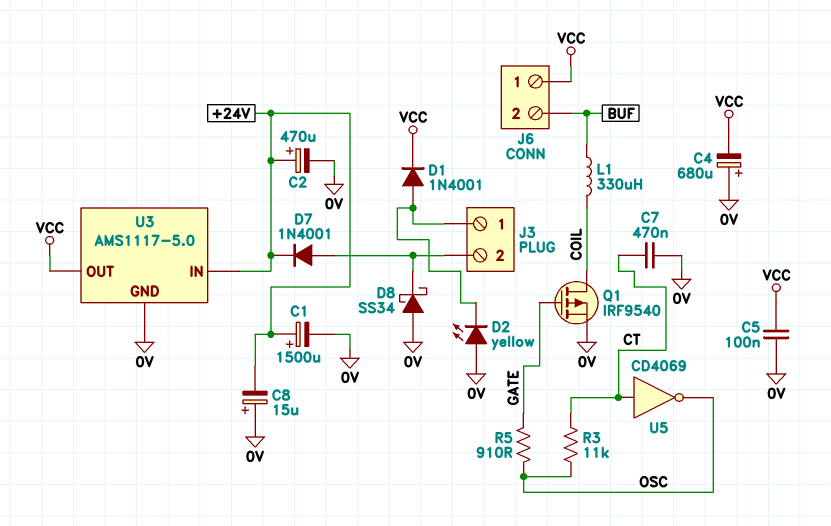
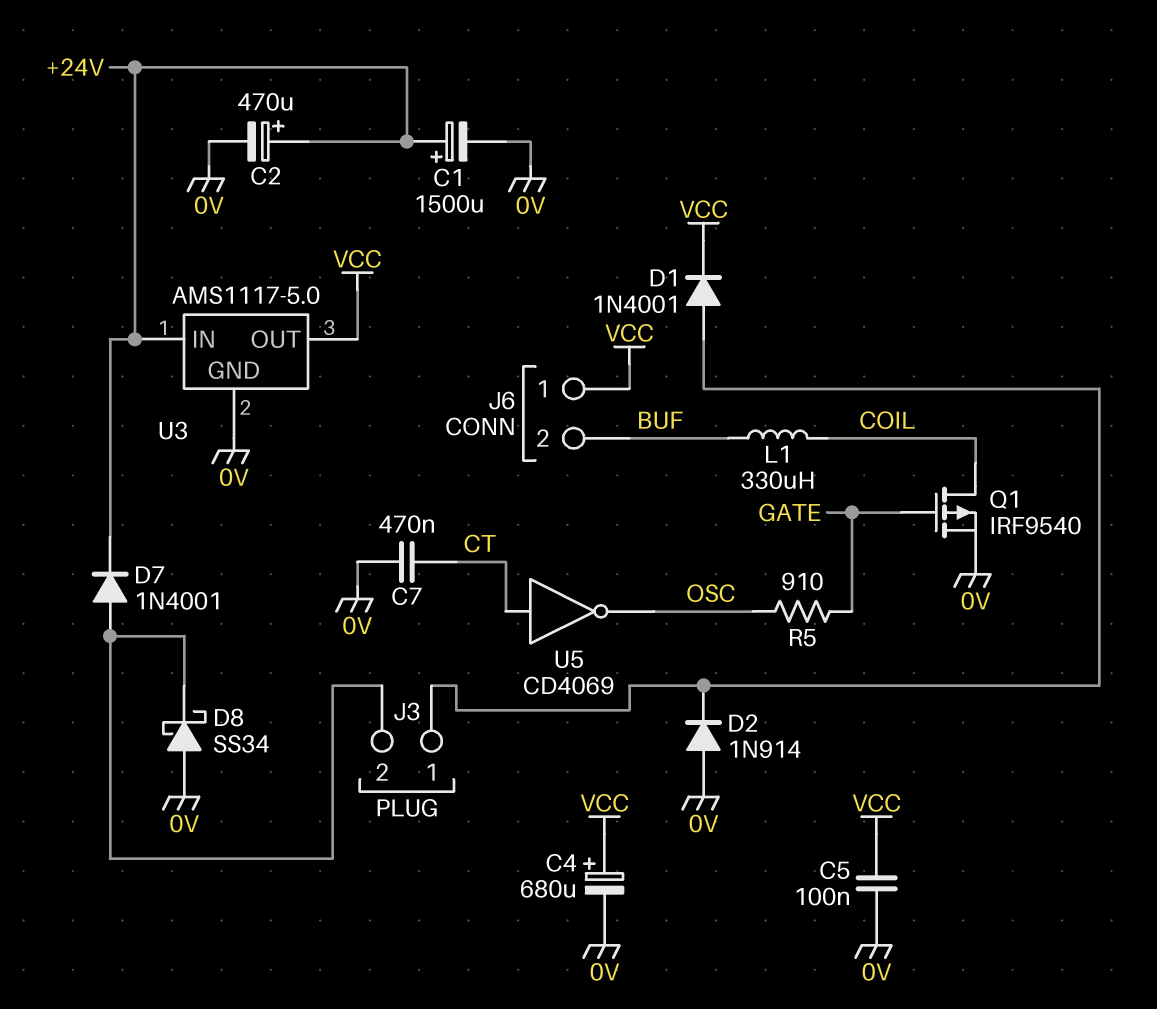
C4: 680uF (plus 0V, minus VCC) -> 680uF (plus VCC, minus 0V)
C8: 15uF (plus 0V, minus +24V) -> none
D2: LED yellow (A 0V, K J3/1) -> diode 1N914 (A 0V, K J3/1)
R3: 11k (CT, OSC) -> none

